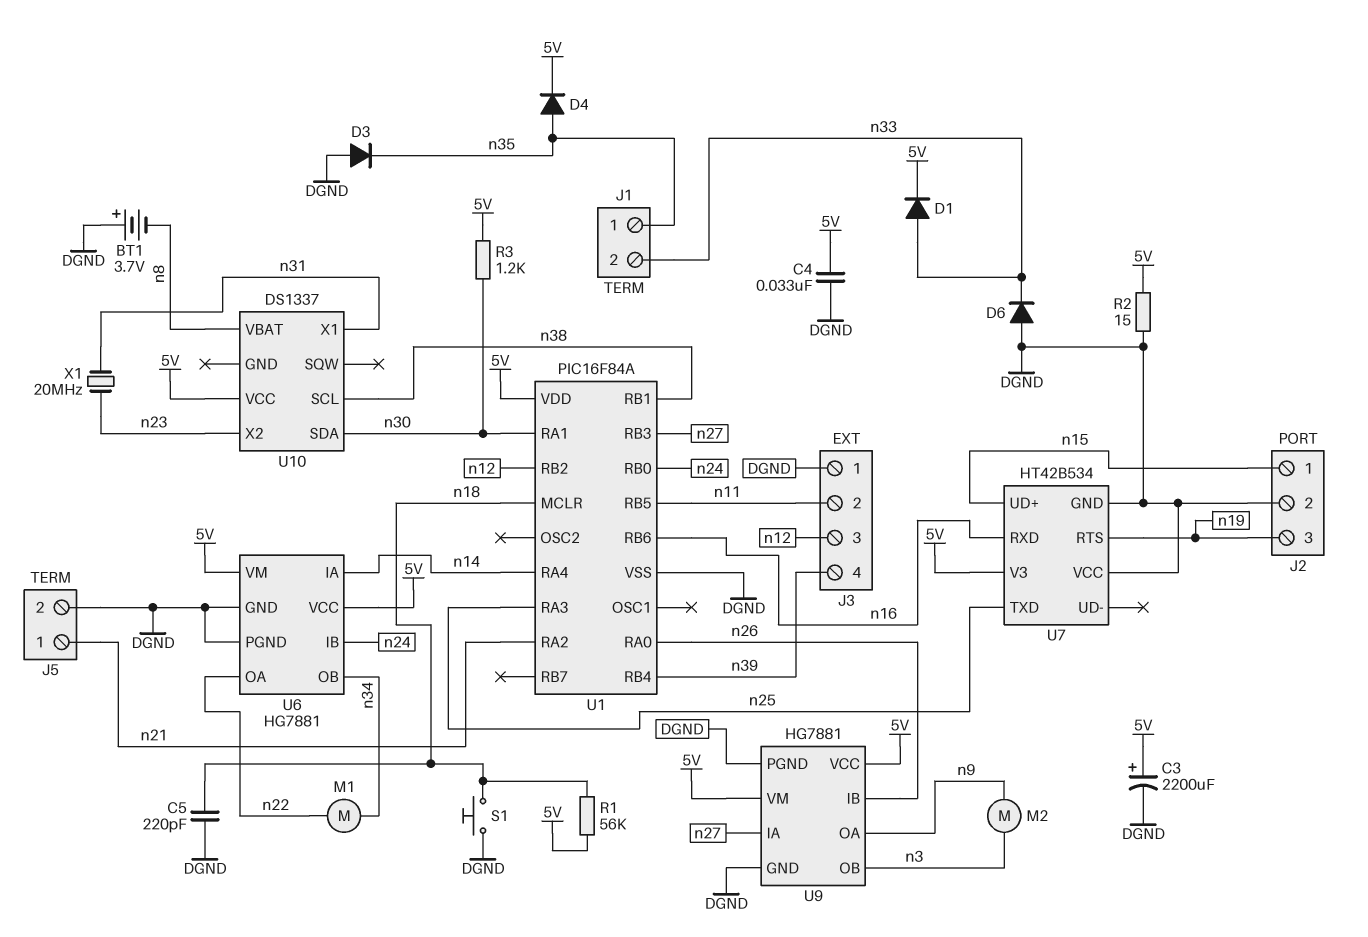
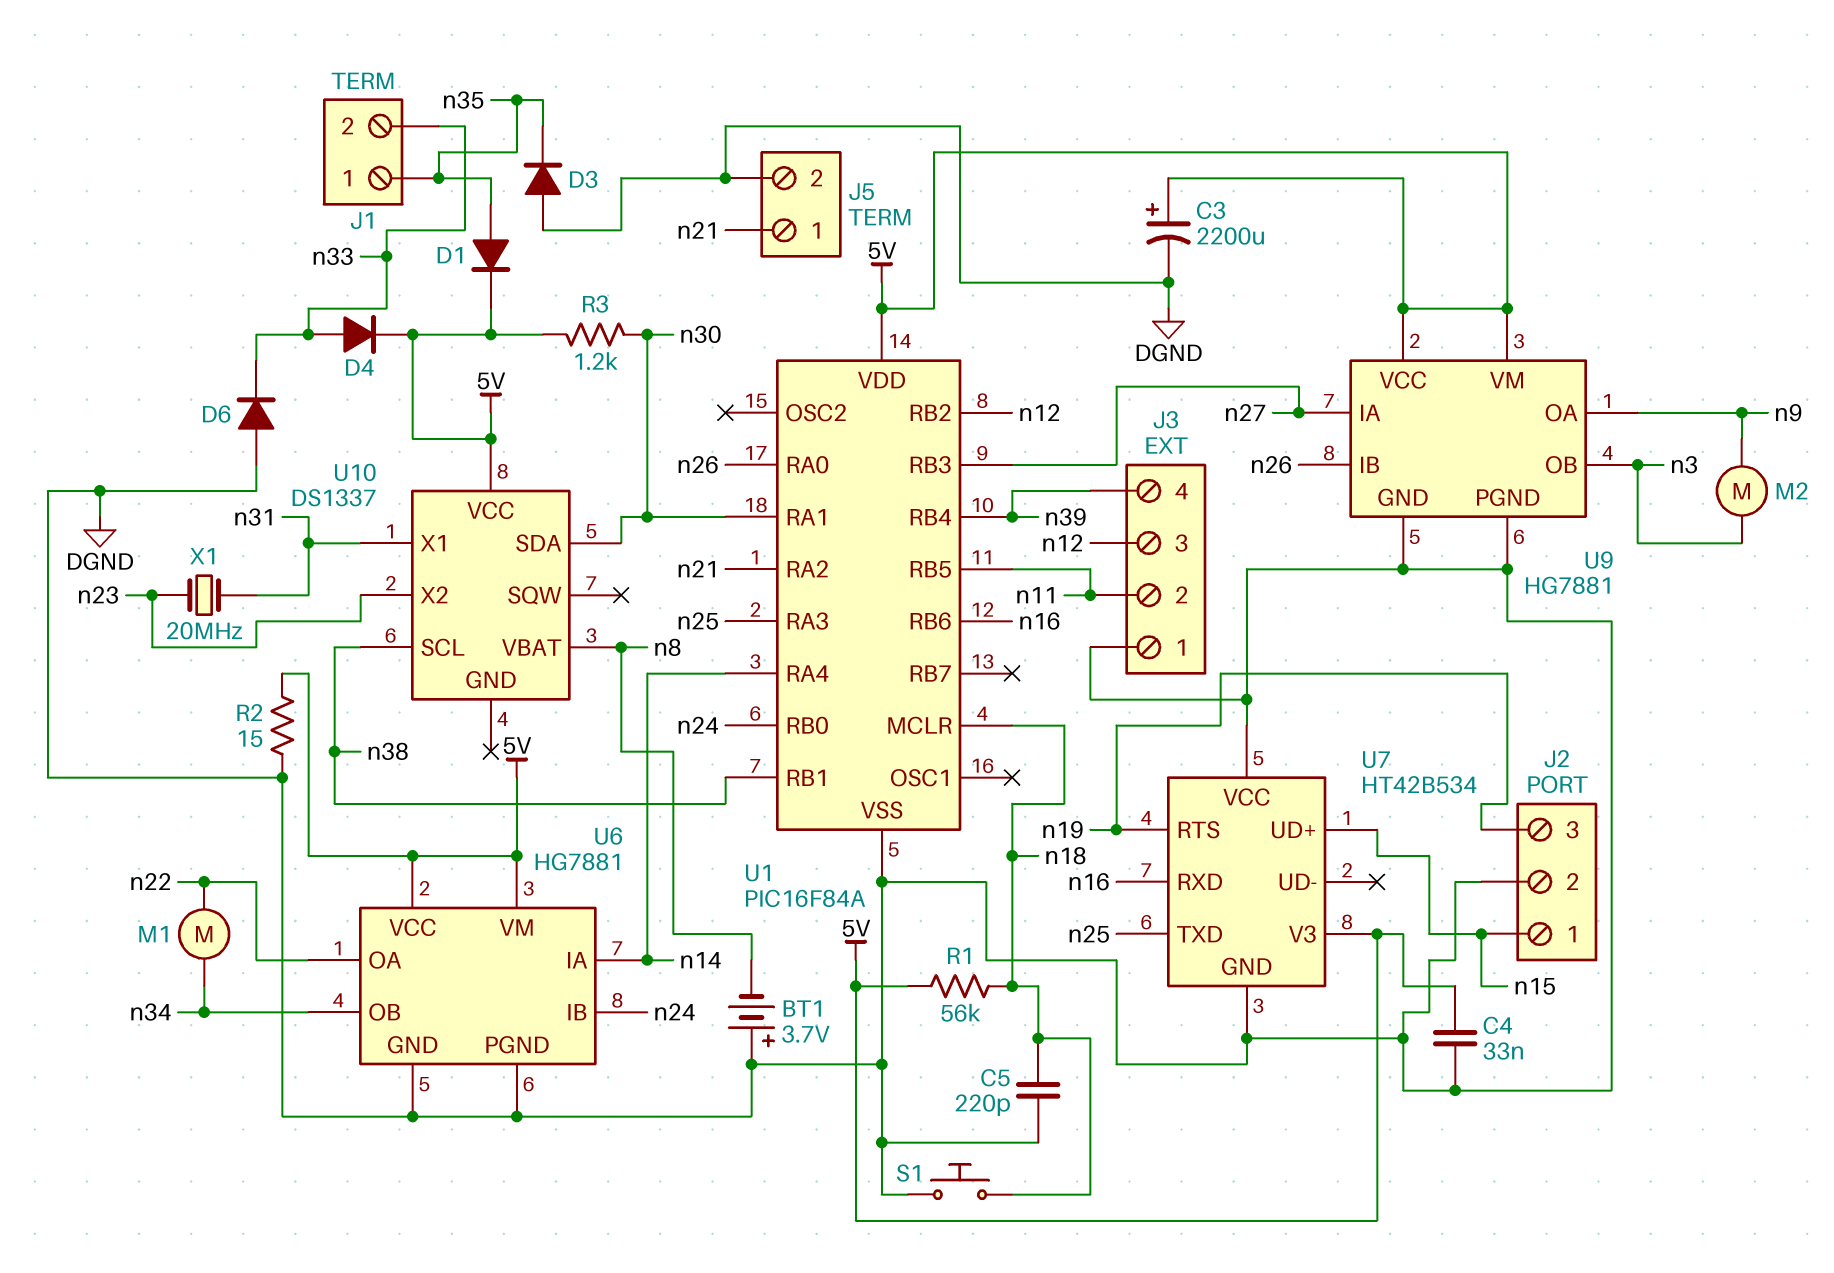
D1: diode (A n33, K 5V) -> diode (A n35, K 5V)
D4: diode (A n35, K 5V) -> diode (A n33, K 5V)

